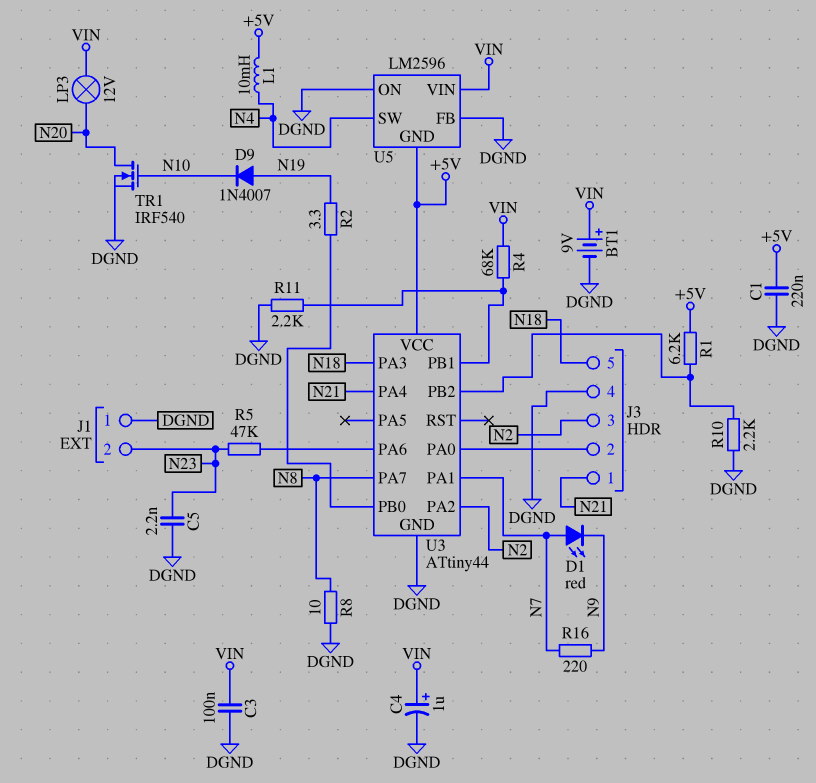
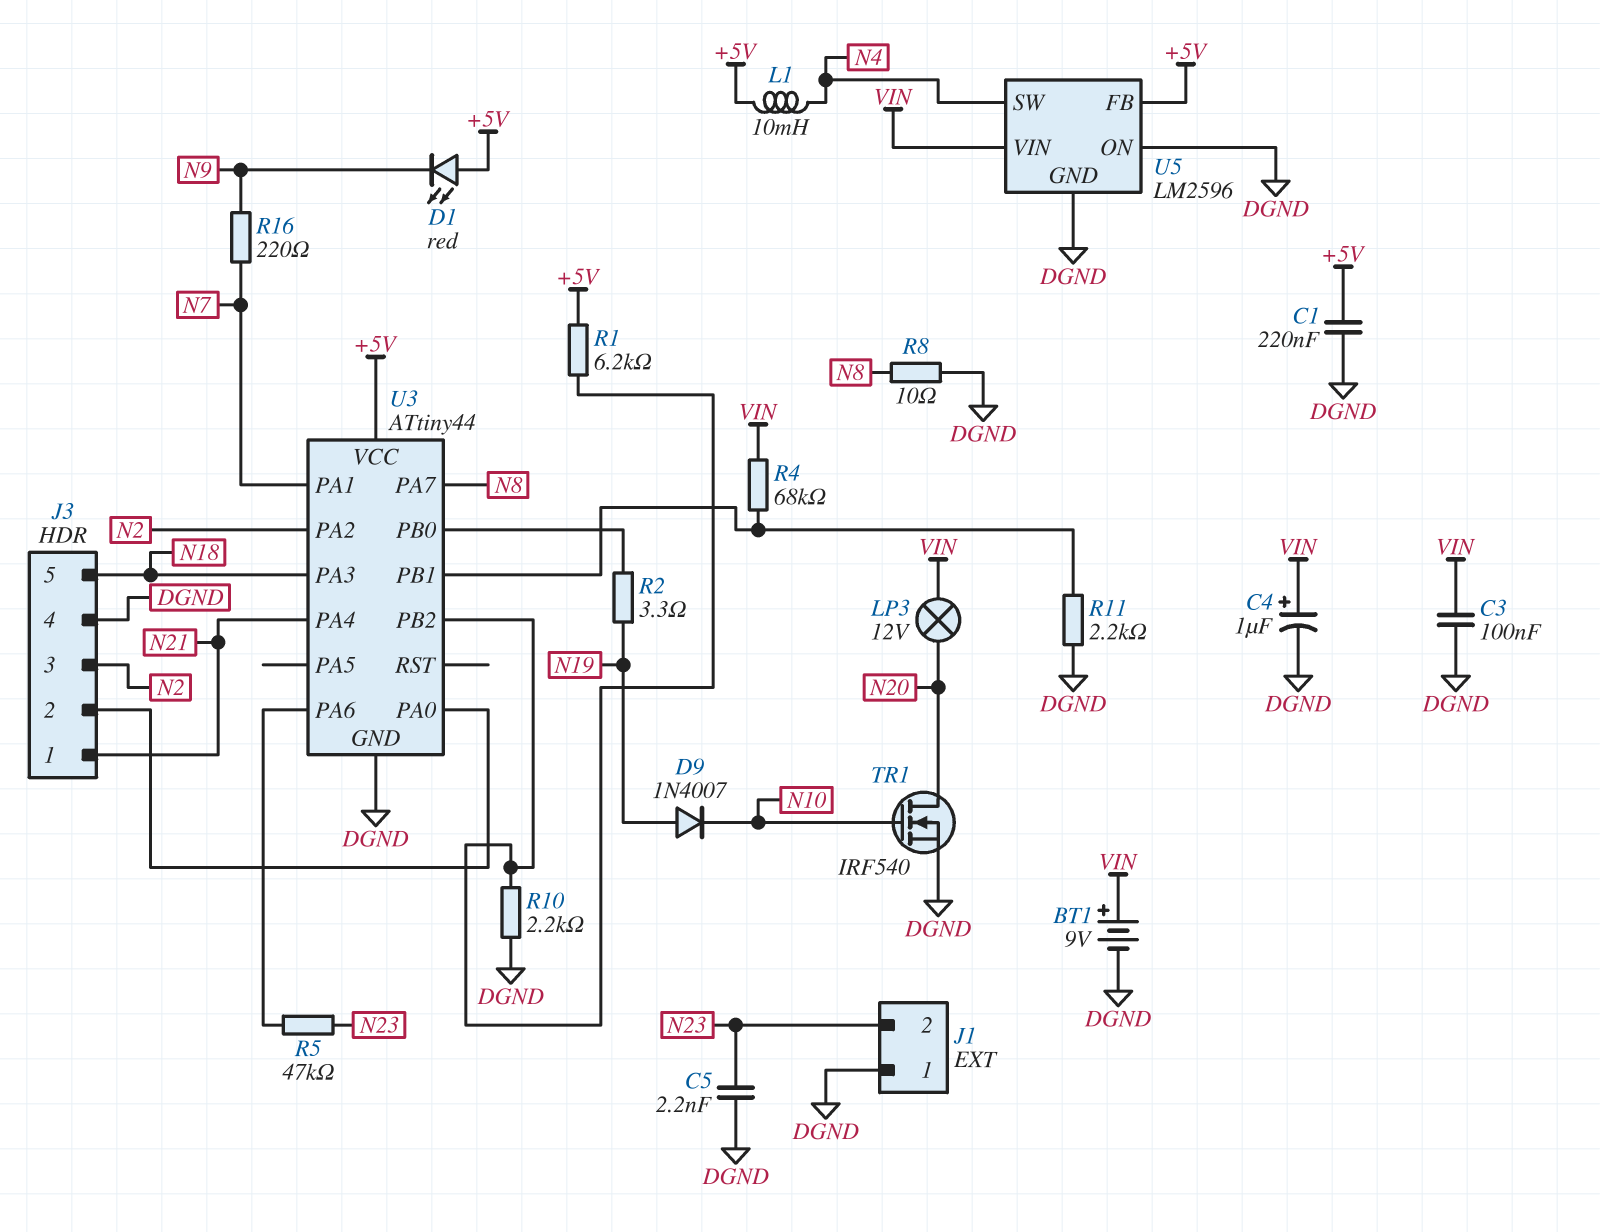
D1: LED red (A N7, K N9) -> LED red (A +5V, K N9)
U5 pin FB: DGND -> +5V
U5 pin GND: +5V -> DGND

